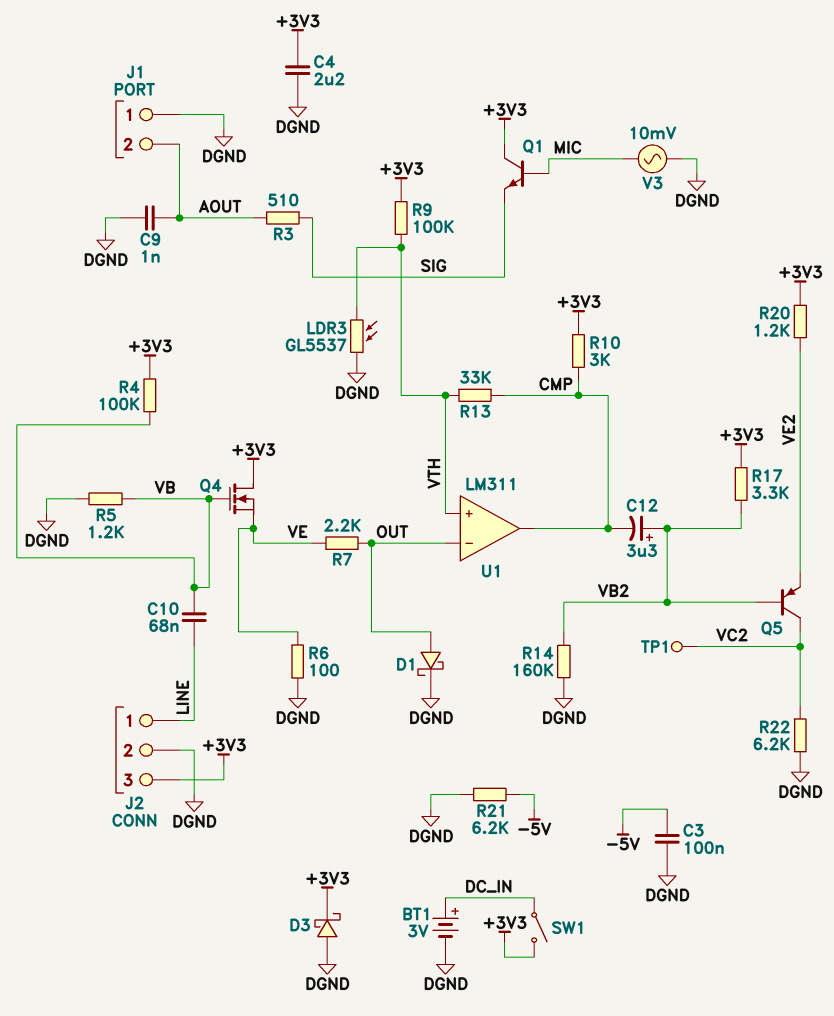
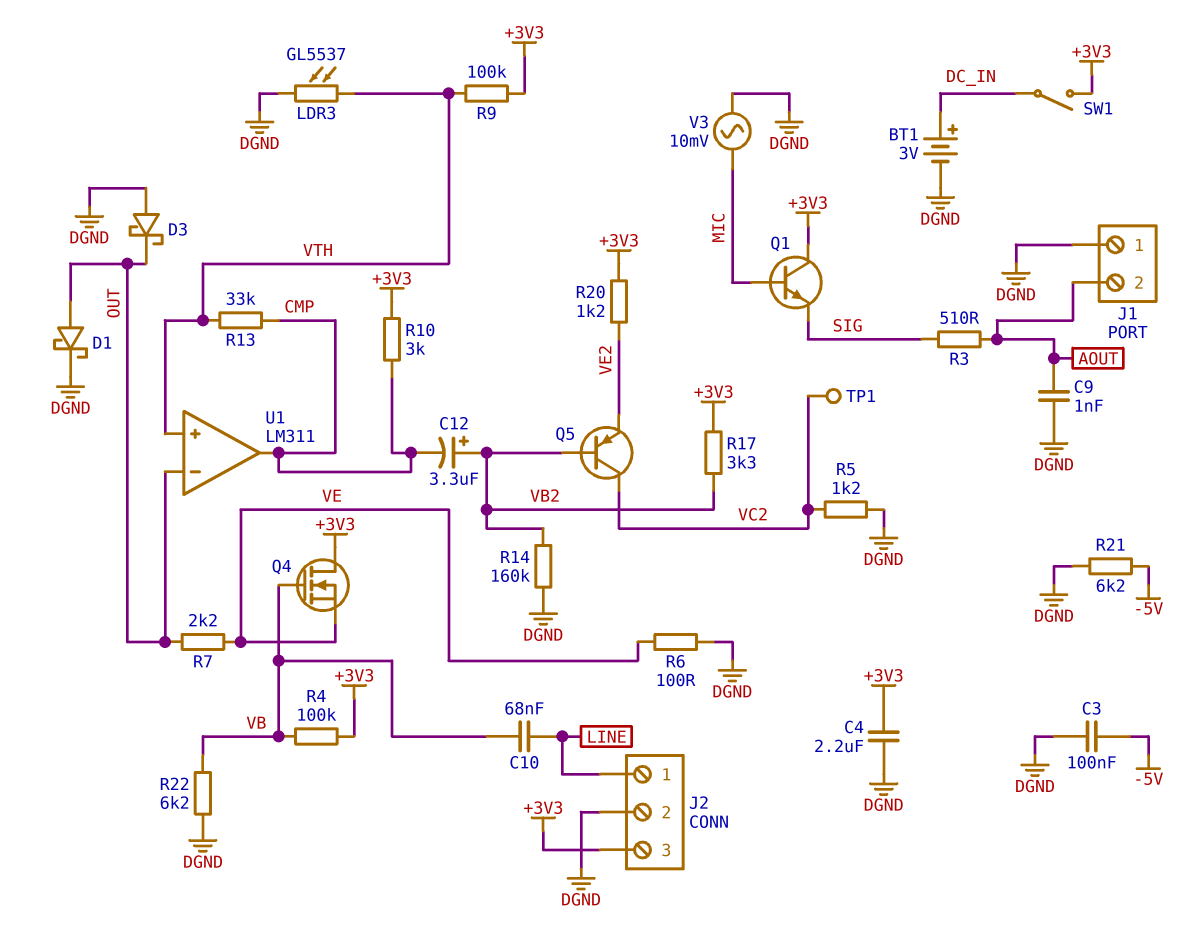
D3: schottky (A DGND, K +3V3) -> schottky (A DGND, K OUT)
R5: 1.2k (DGND, VB) -> 1.2k (DGND, VC2)
R22: 6.2k (DGND, VC2) -> 6.2k (DGND, VB)

